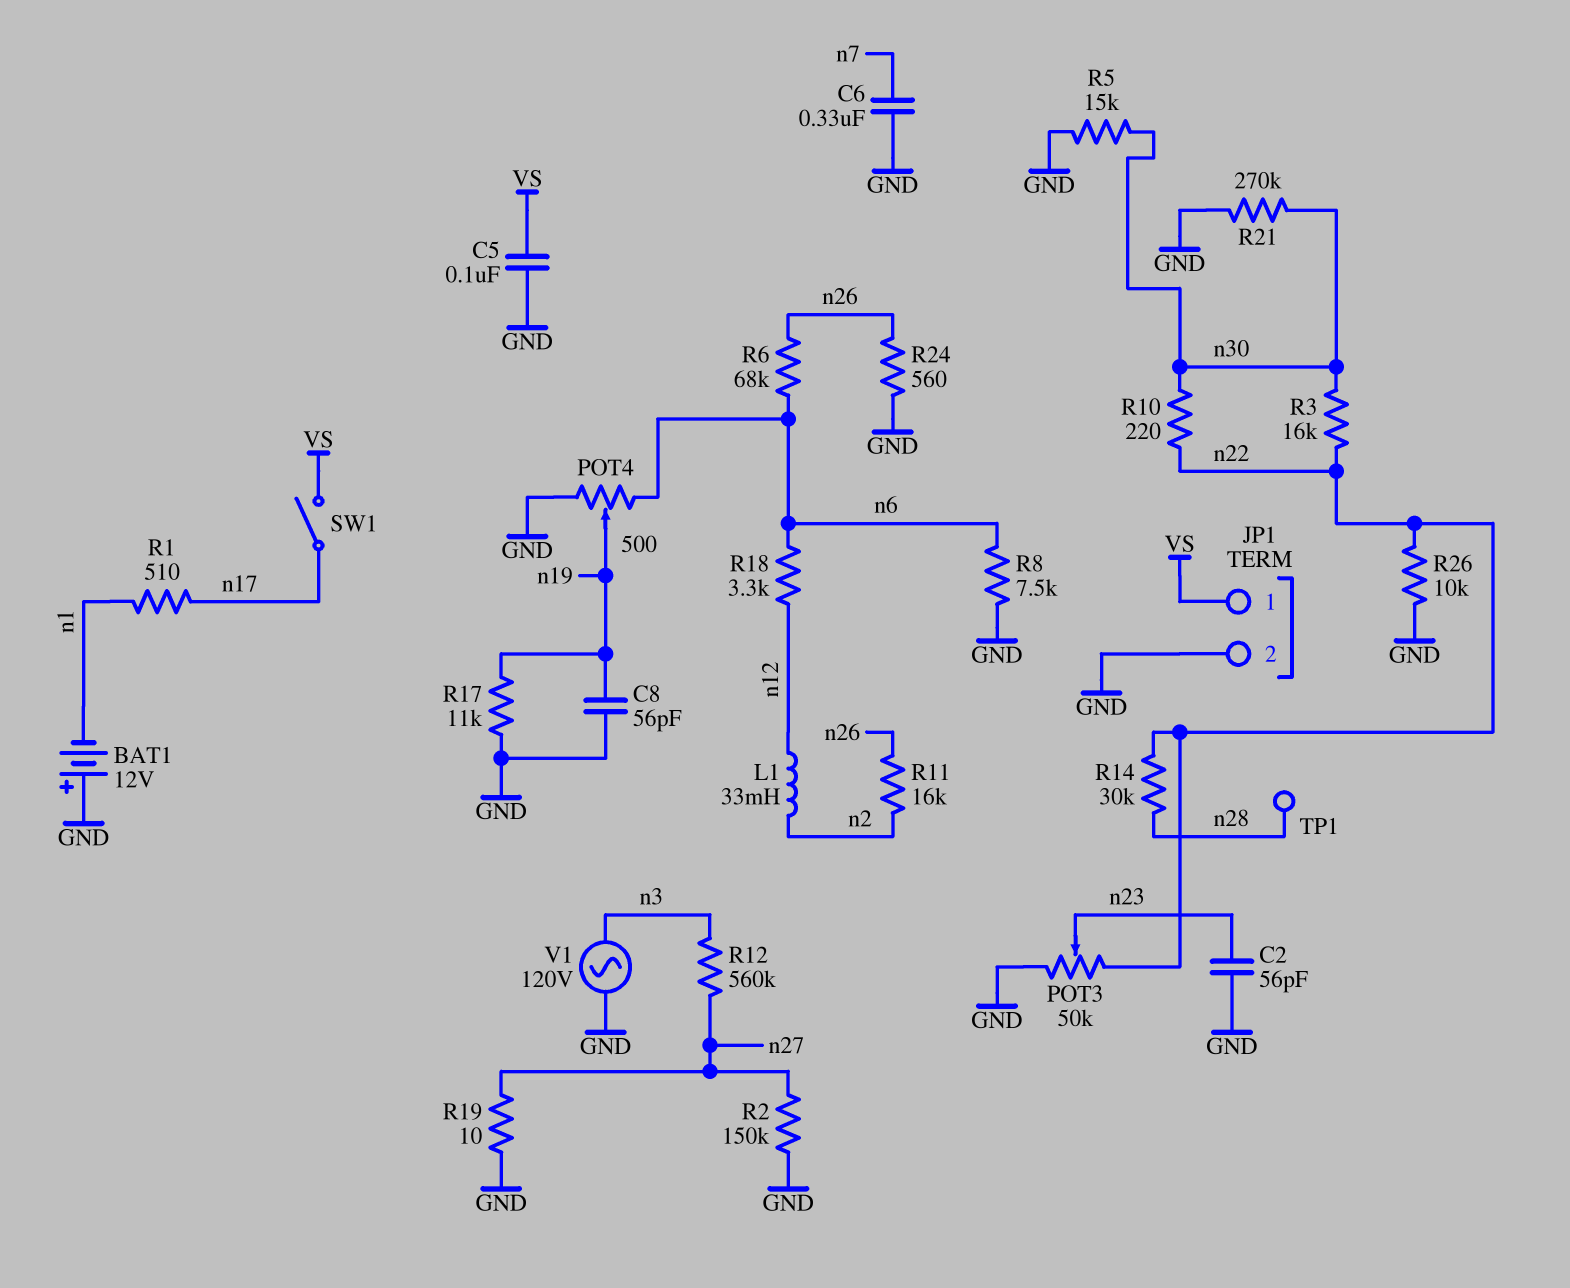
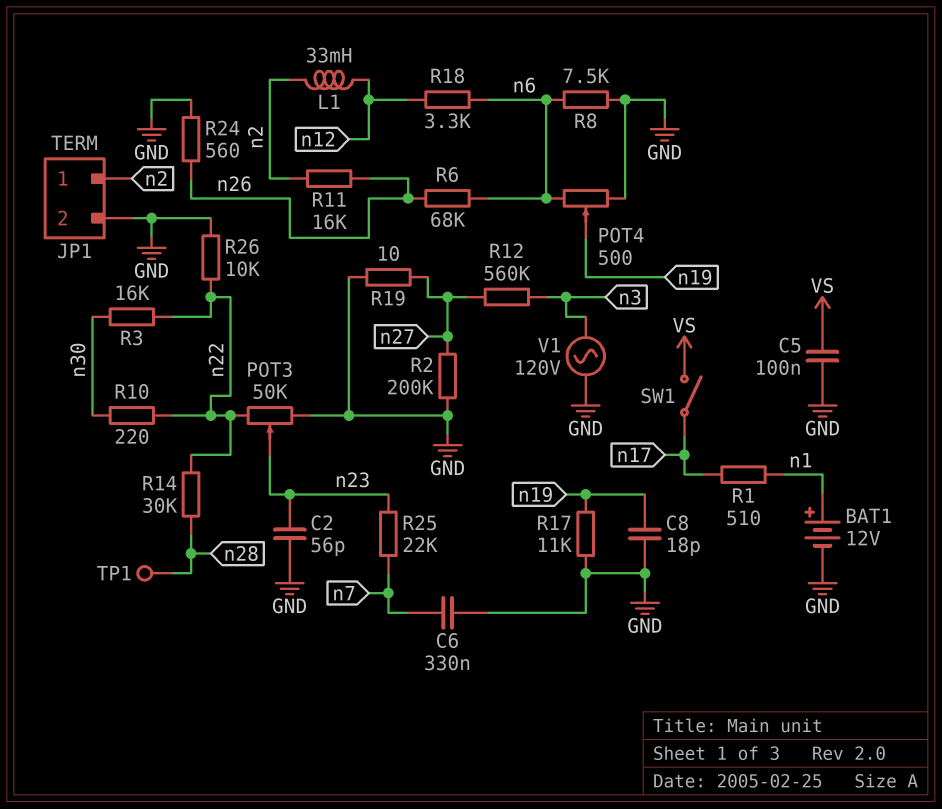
BAT1: 12V (plus GND, minus n1) -> 12V (plus n1, minus GND)
C8: 56pF (GND, n19) -> 18pF (GND, n19)
JP1 pin 1: VS -> n2
R2: 150k (GND, n27) -> 200k (GND, n27)
R5: 15k (GND, n30) -> none
R21: 270k (GND, n30) -> none
R25: none -> 22k (n7, n23)

